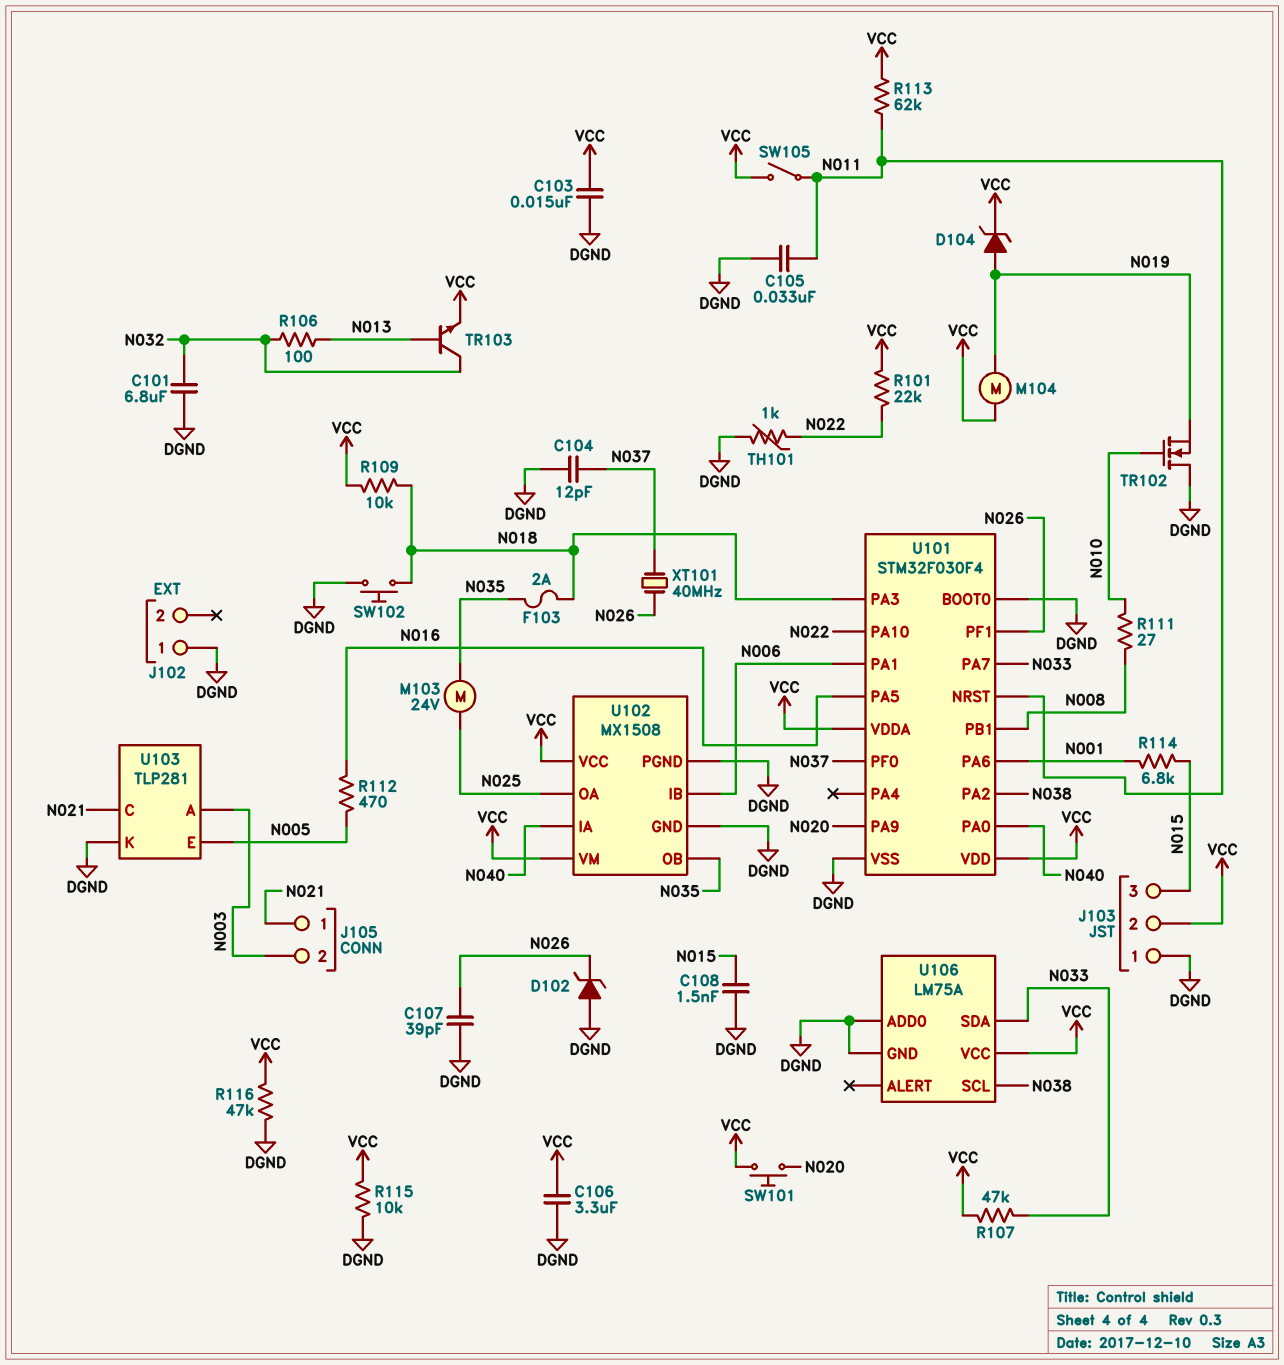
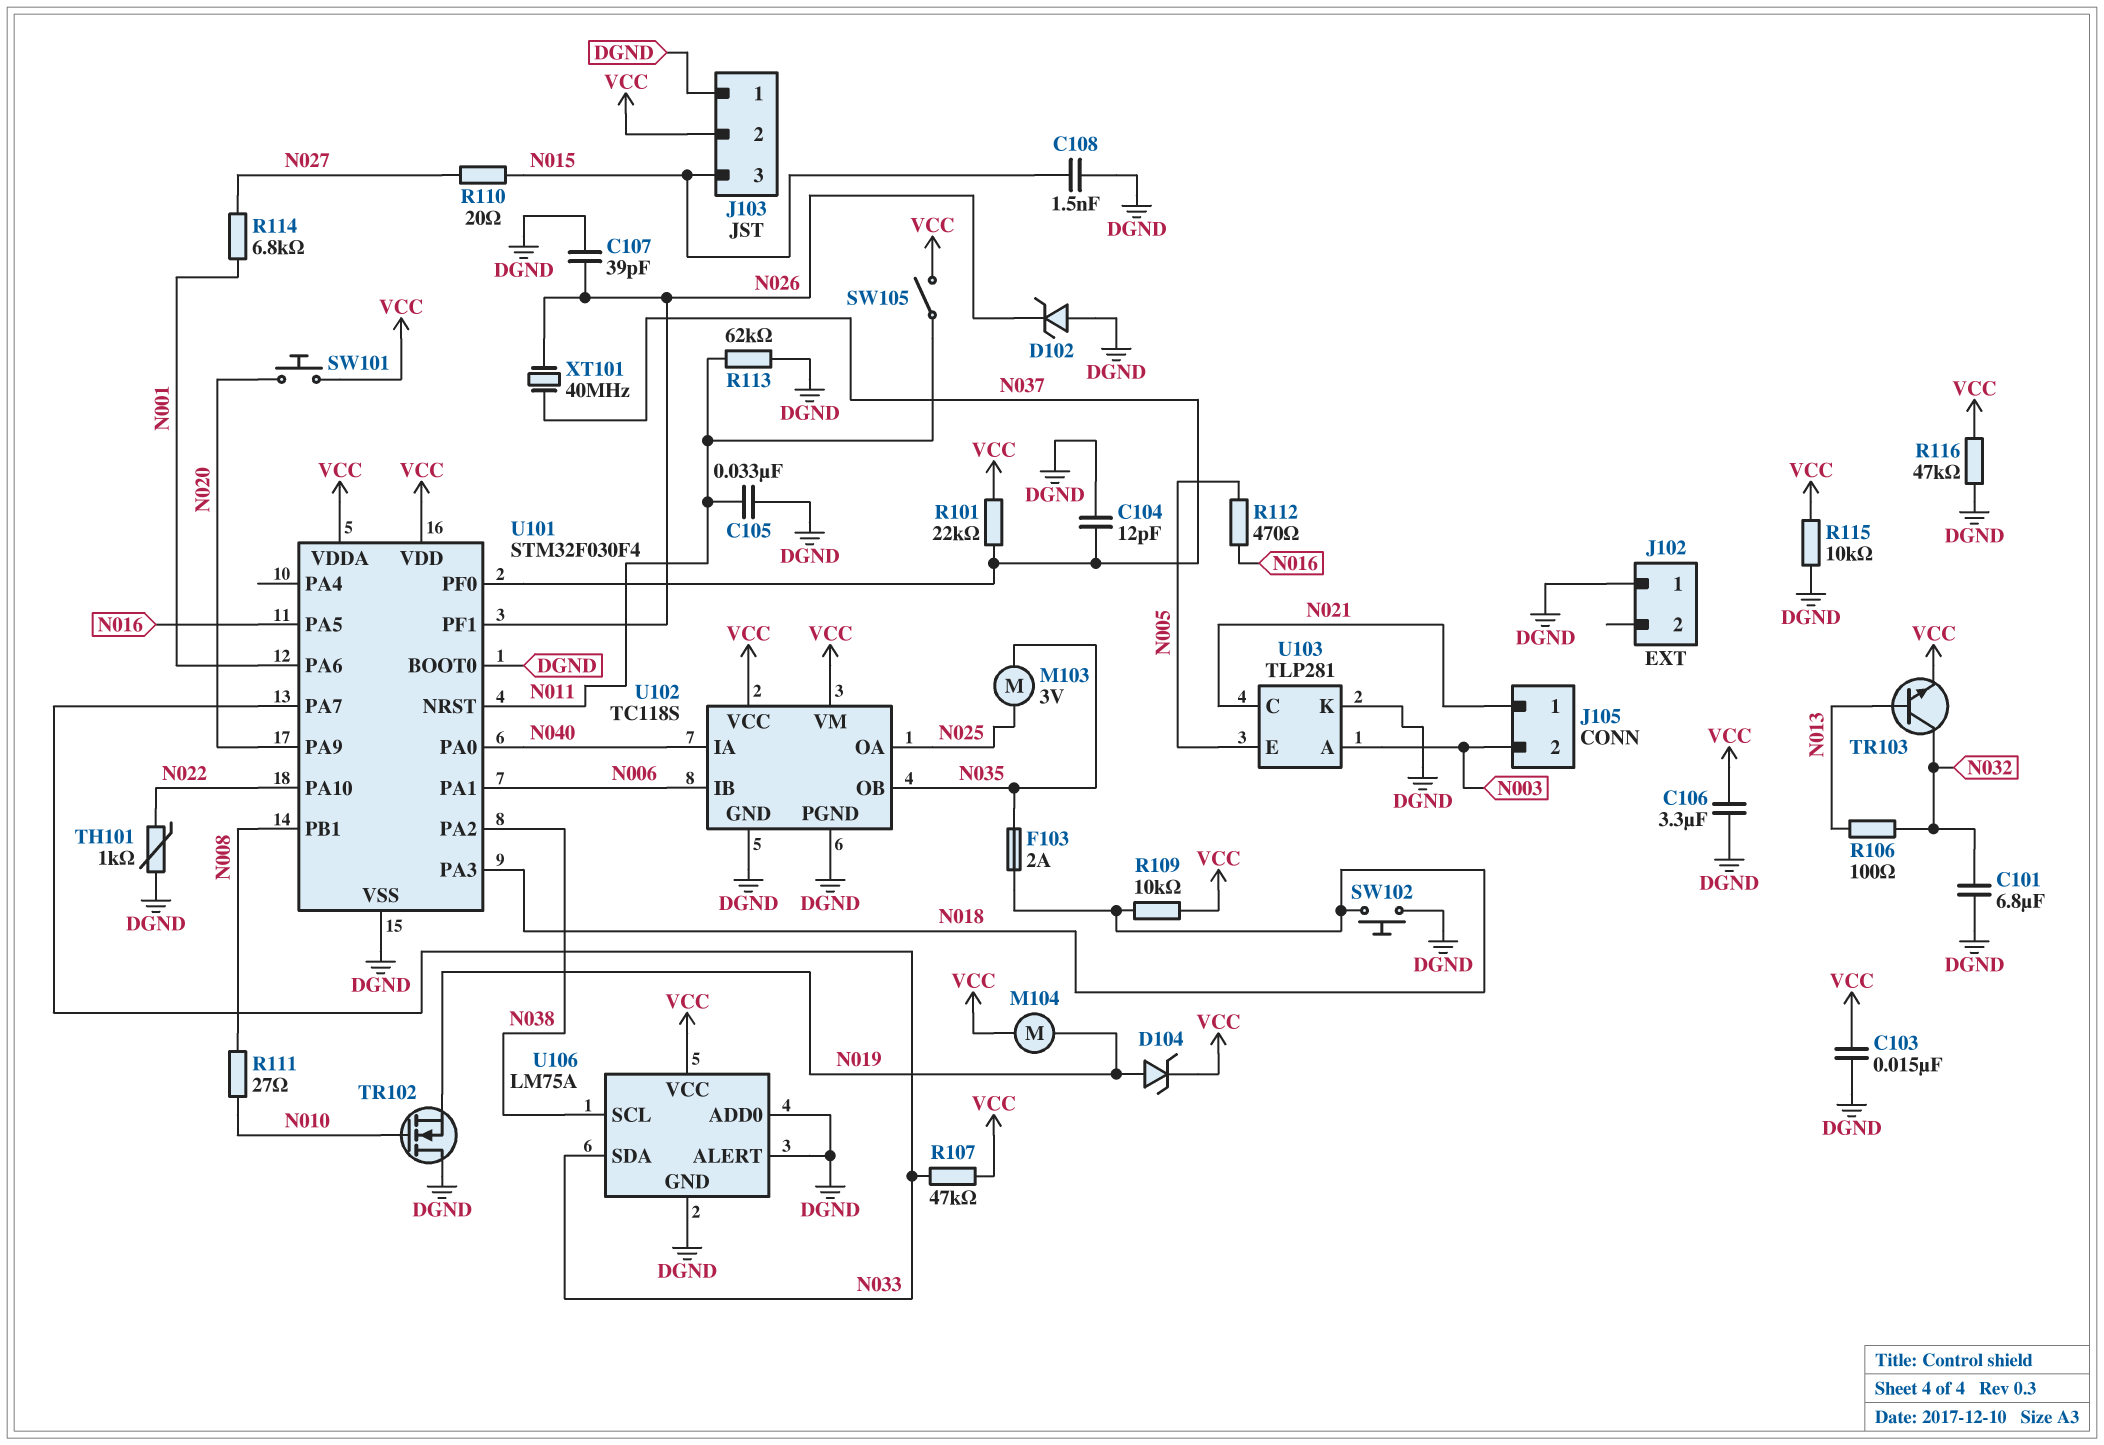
M103: motor 24V (N025, N035) -> motor 3V (N025, N035)
R101: 22k (N022, VCC) -> 22k (N037, VCC)
R110: none -> 20 (N015, N027)
R113: 62k (N011, VCC) -> 62k (DGND, N011)
R114: 6.8k (N001, N015) -> 6.8k (N001, N027)
U102: MX1508 -> TC118S
U106 pin ALERT: none -> DGND

